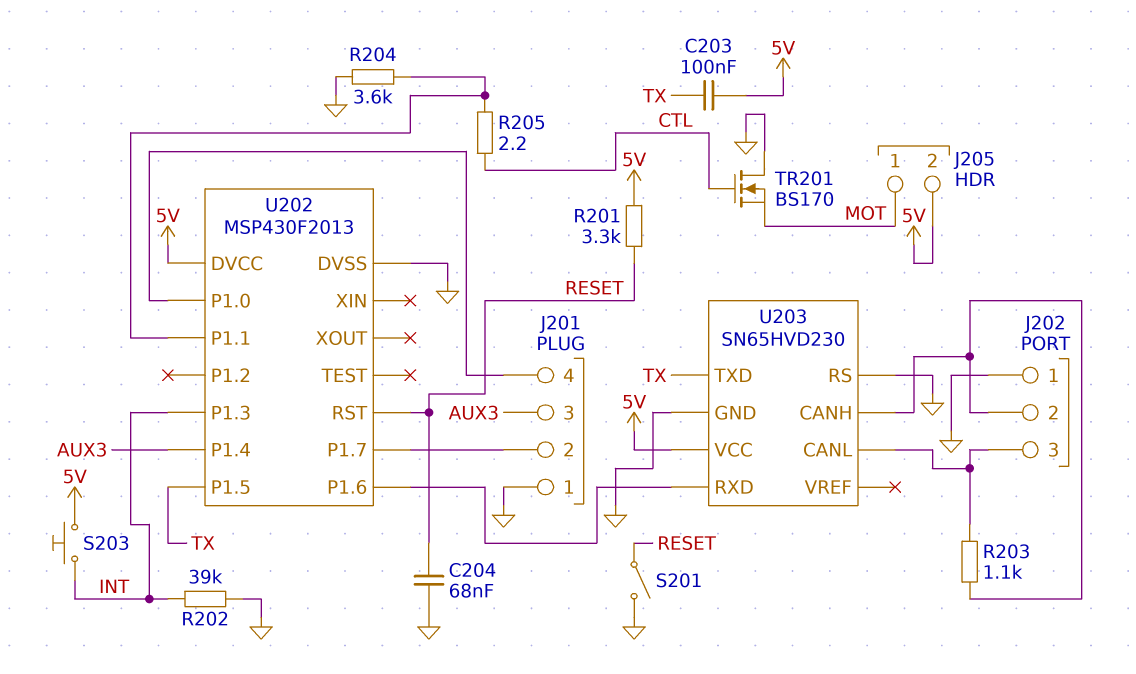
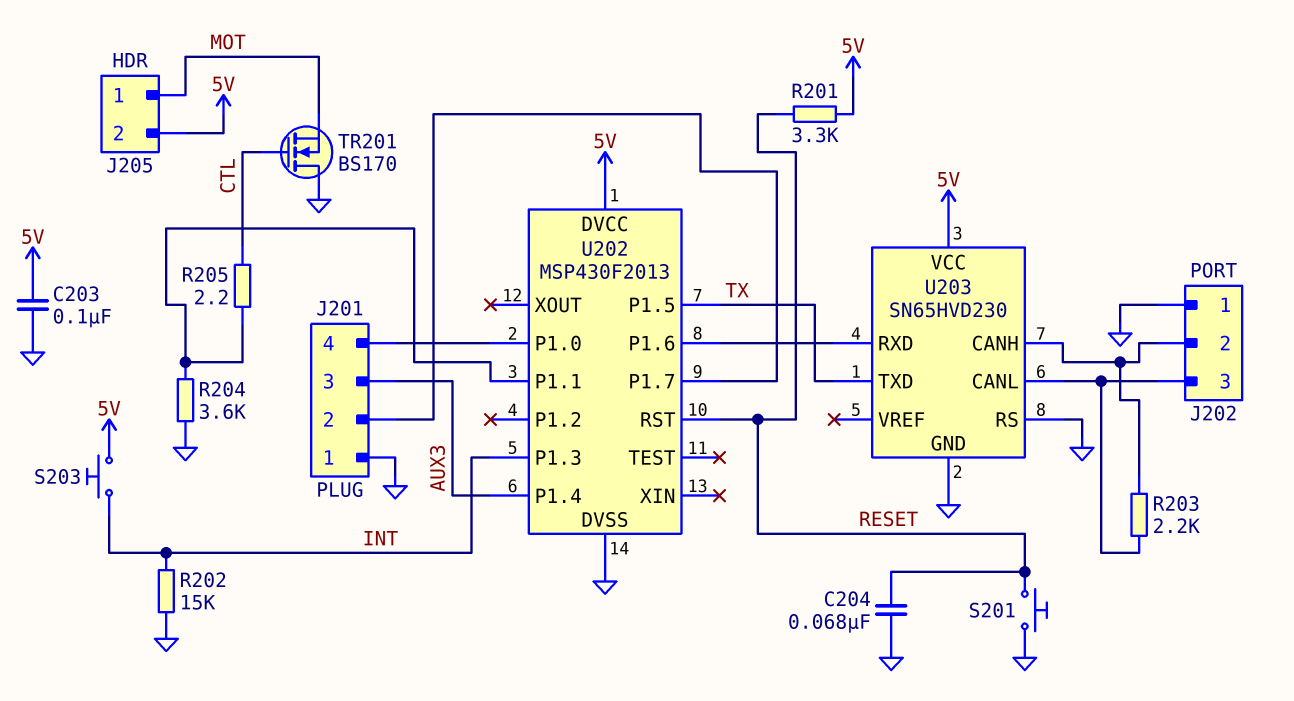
C203: 100nF (5V, TX) -> 100nF (5V, GND)
R202: 39k (GND, INT) -> 15k (GND, INT)
R203: 1.1k (J202/2, J202/3) -> 2.2k (J202/2, J202/3)
S201: switch (GND, RESET) -> button (GND, RESET)

